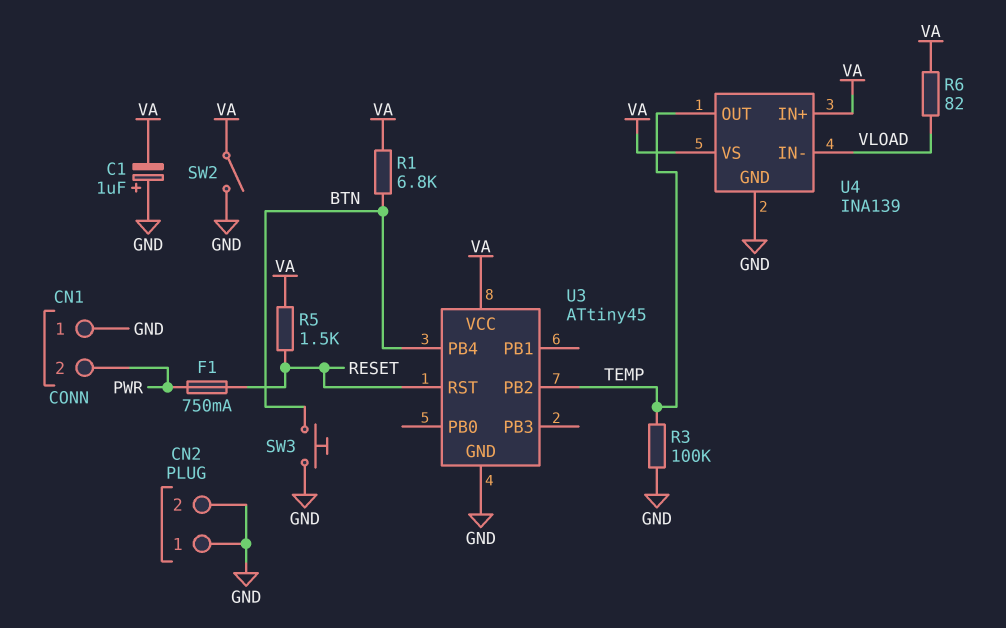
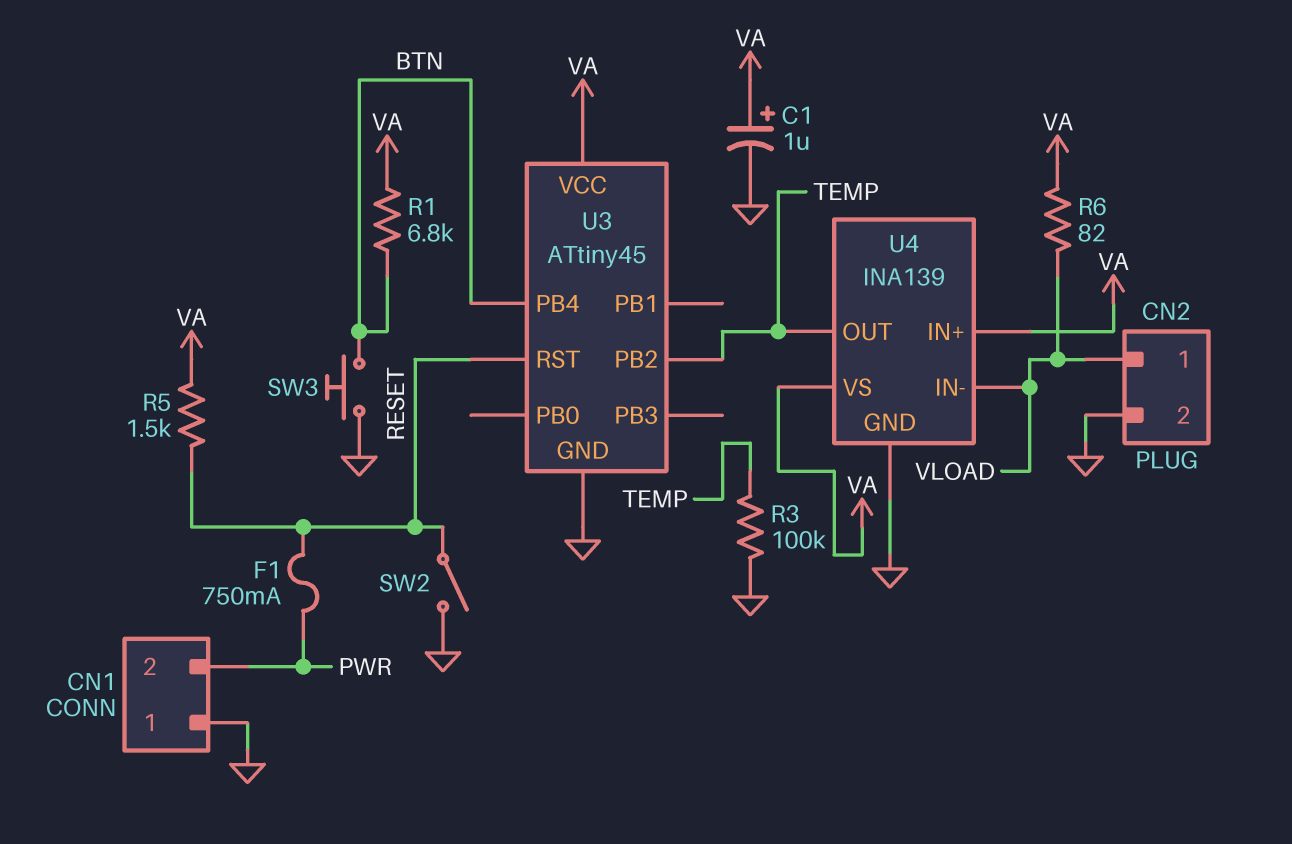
C1: 1uF (plus GND, minus VA) -> 1uF (plus VA, minus GND)
CN2 pin 1: GND -> VLOAD
SW2: switch (GND, VA) -> switch (GND, RESET)

